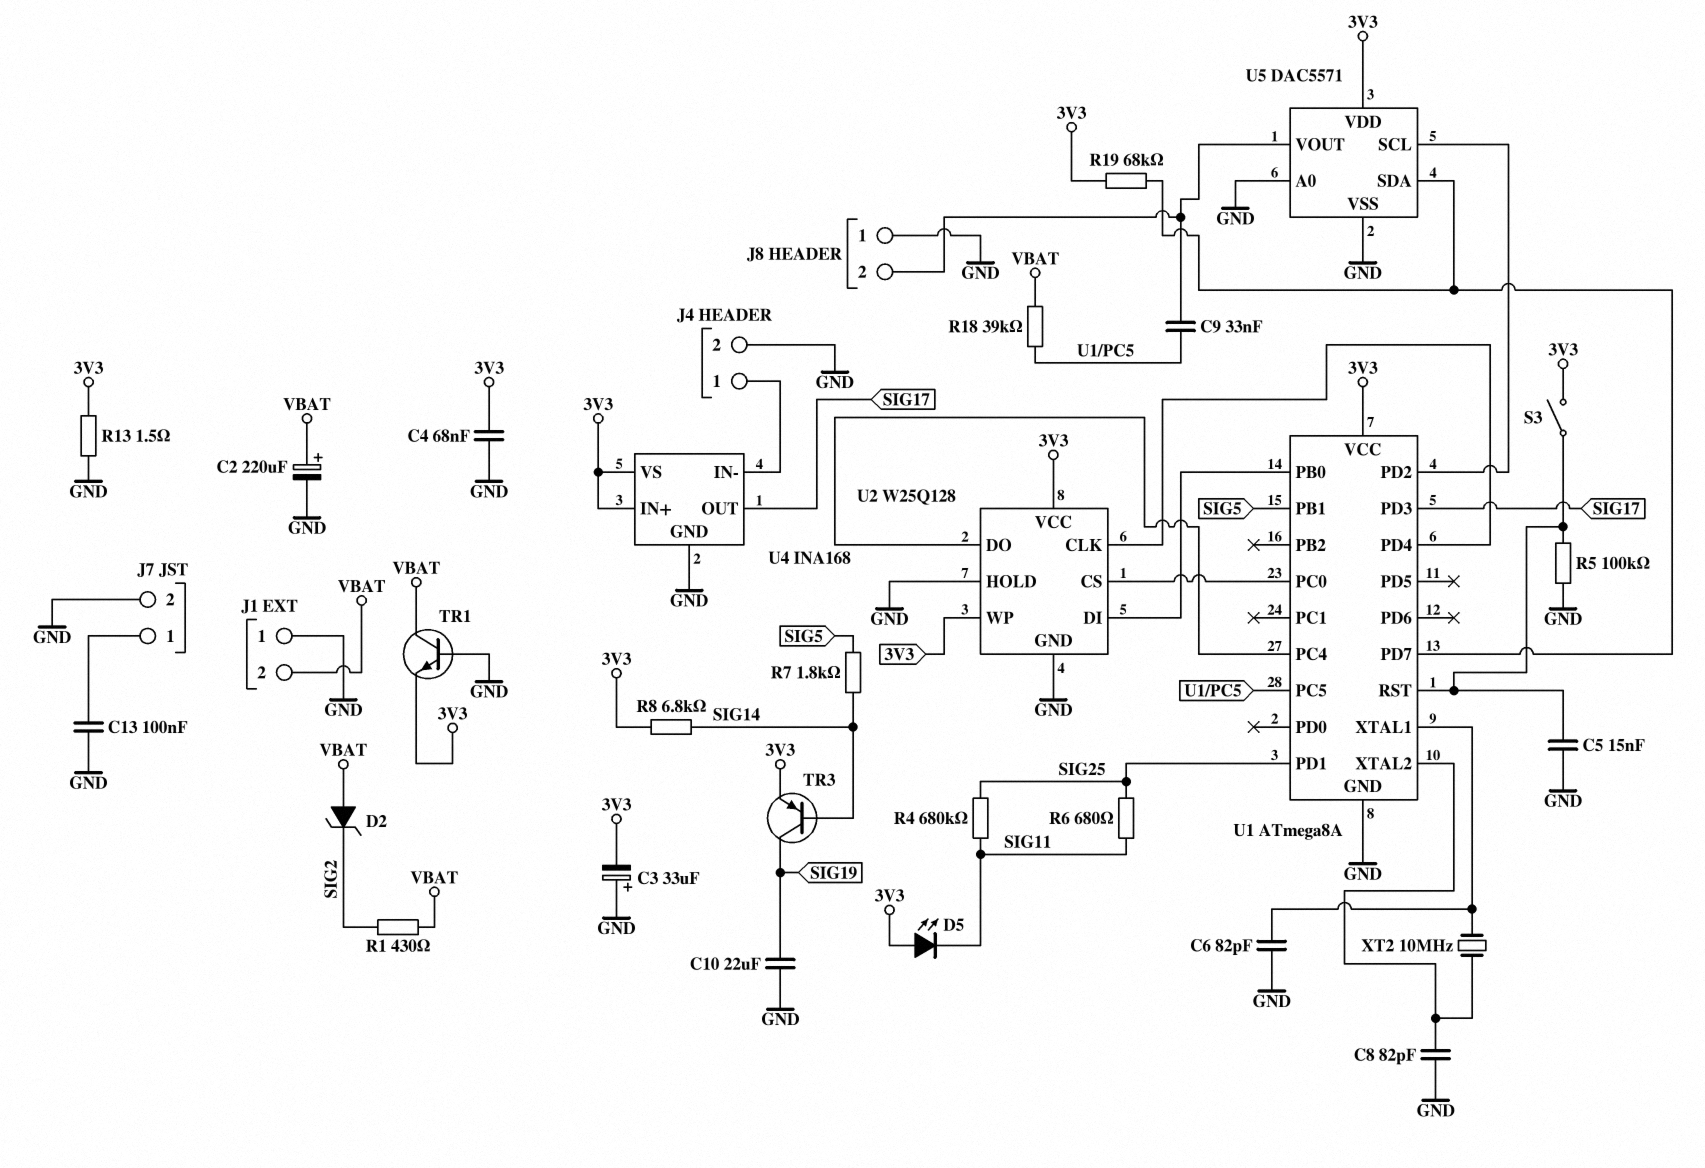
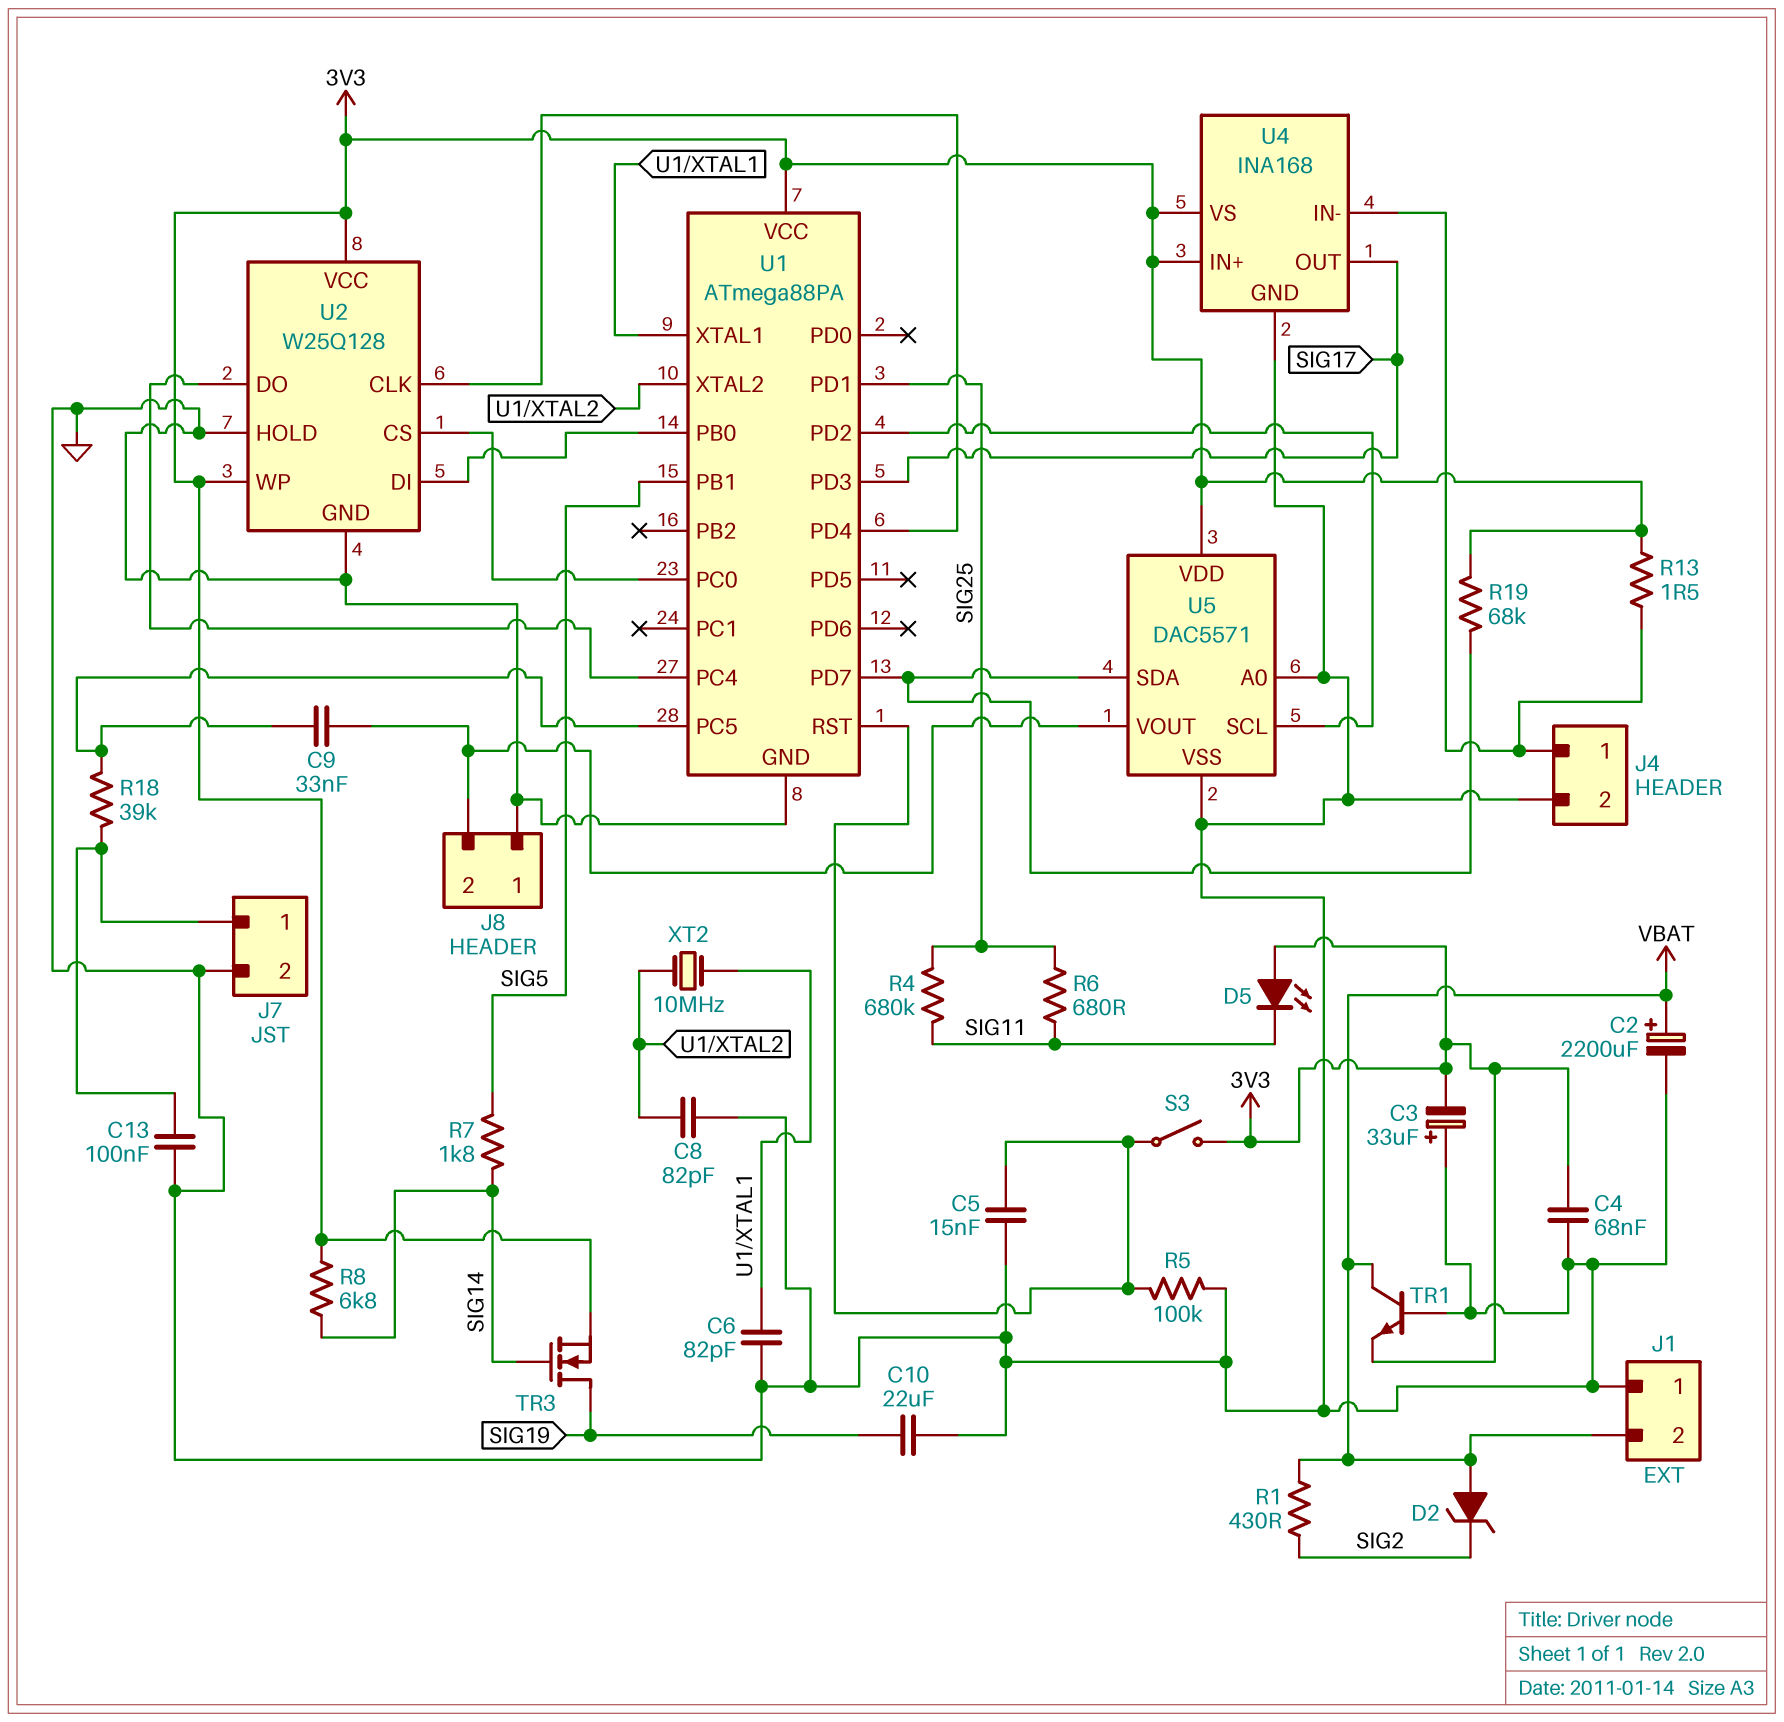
C2: 220uF (plus VBAT, minus GND) -> 2200uF (plus VBAT, minus GND)
R13: 1.5 (3V3, GND) -> 1.5 (3V3, J4/1)
R18: 39k (U1/PC5, VBAT) -> 39k (J7/1, U1/PC5)
TR3: PNP (B SIG14, C SIG19, E 3V3) -> NMOS (G SIG14, D SIG19, S 3V3)
U1: ATmega8A -> ATmega88PA

